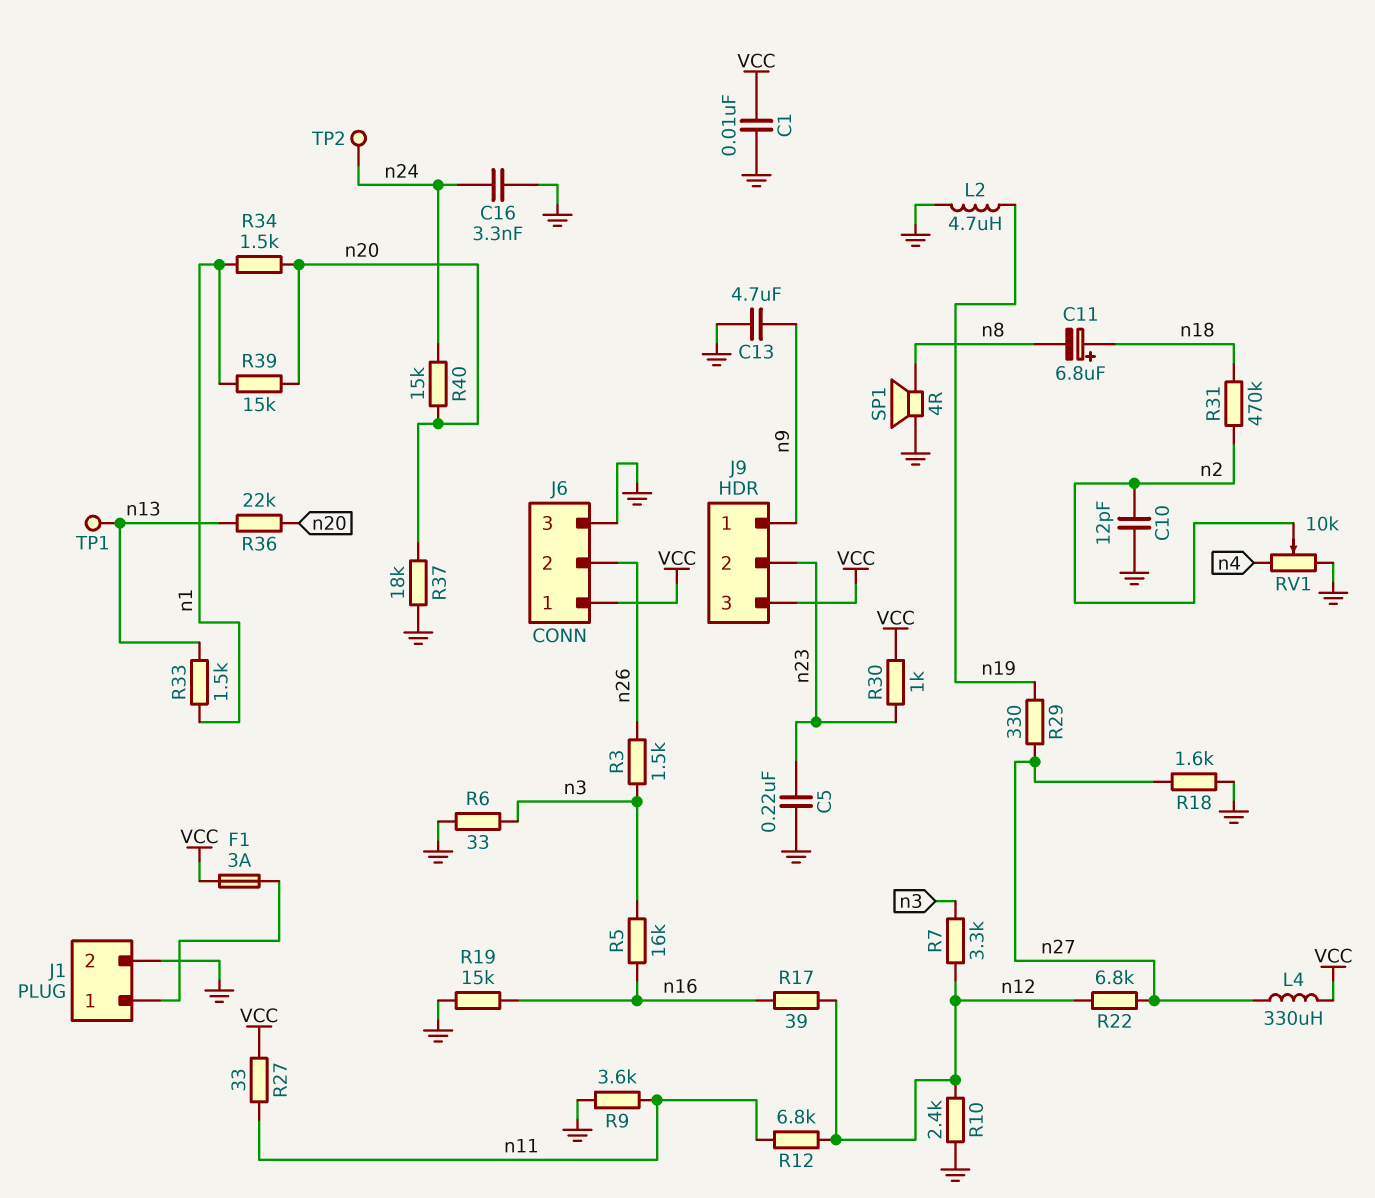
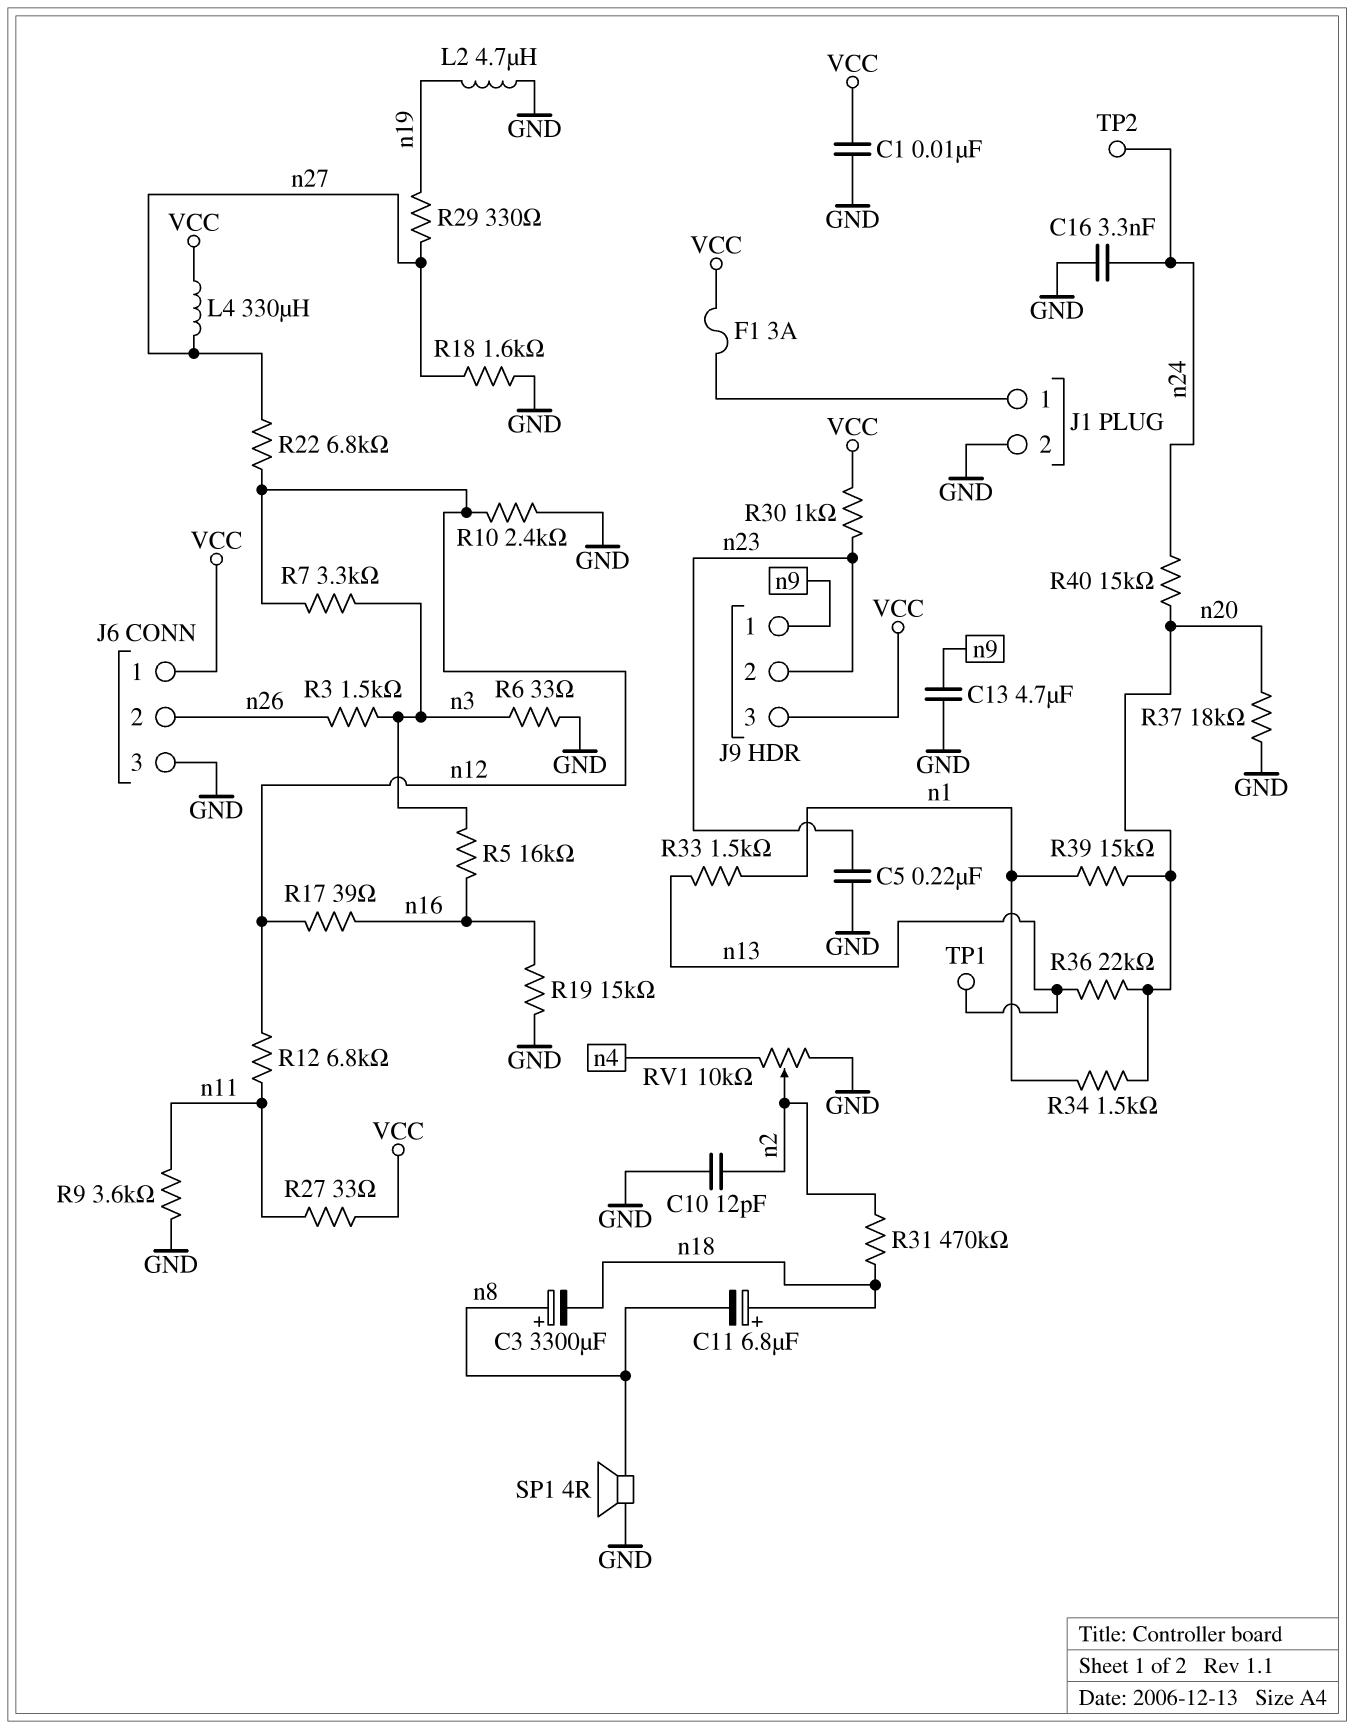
C3: none -> 3300uF (plus n8, minus n18)

